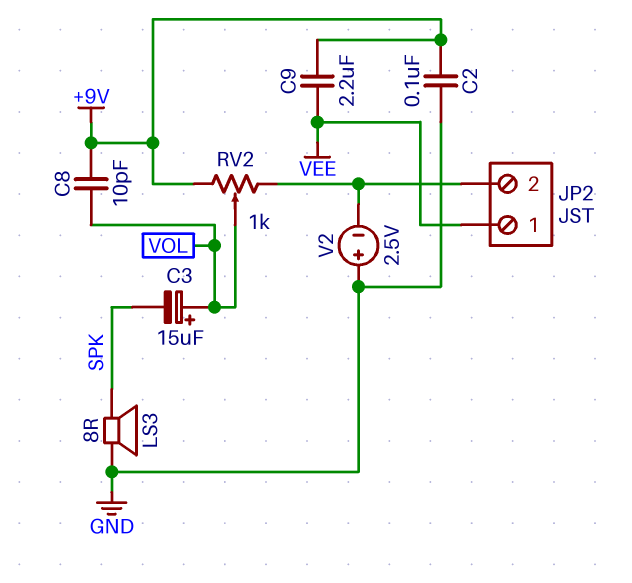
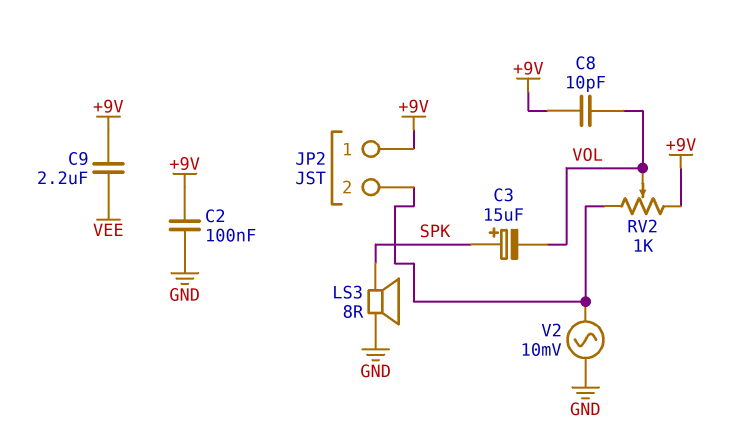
C3: 15uF (plus VOL, minus SPK) -> 15uF (plus SPK, minus VOL)
JP2 pin 1: VEE -> +9V
V2: 2.5V (plus GND, minus JP2/2) -> AC 10mV (GND, JP2/2)

